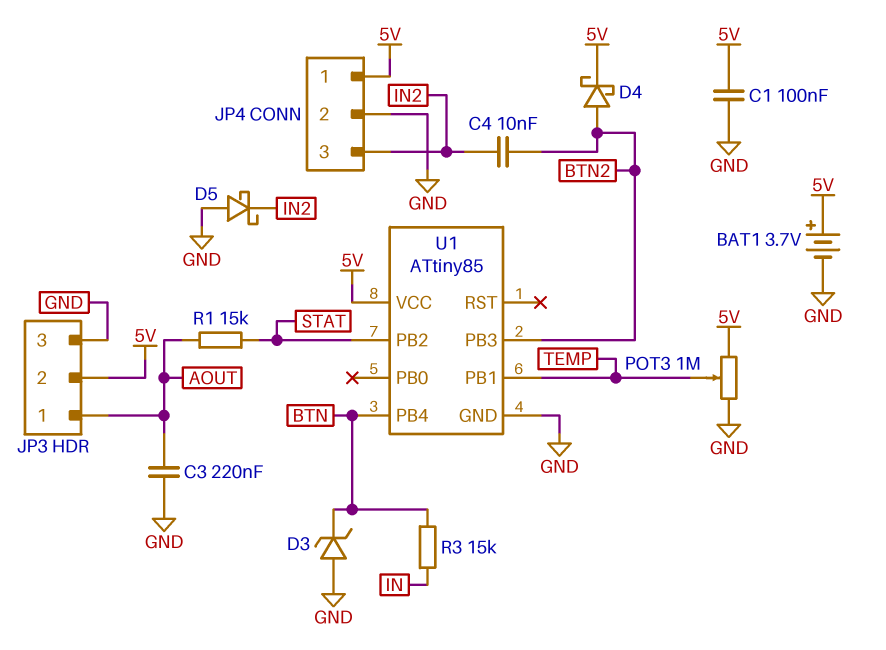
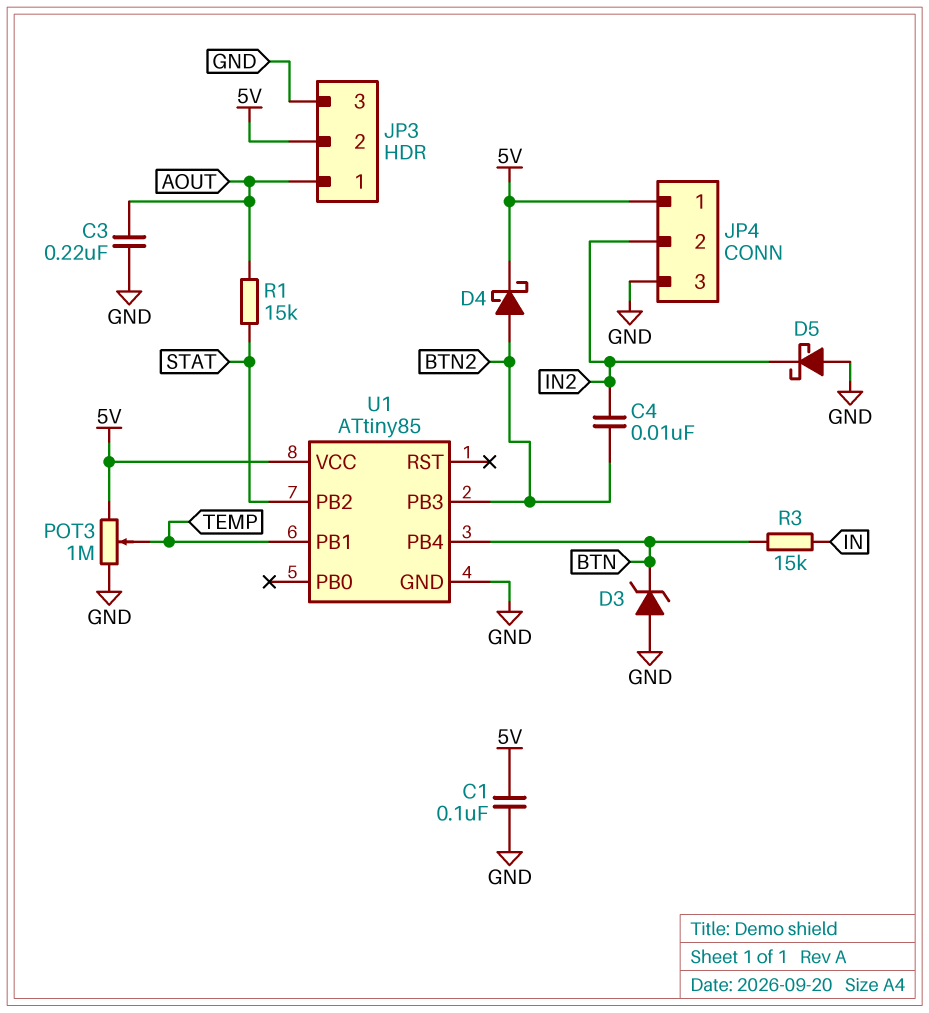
BAT1: 3.7V (plus 5V, minus GND) -> none
JP4 pin 2: GND -> IN2
JP4 pin 3: IN2 -> GND

